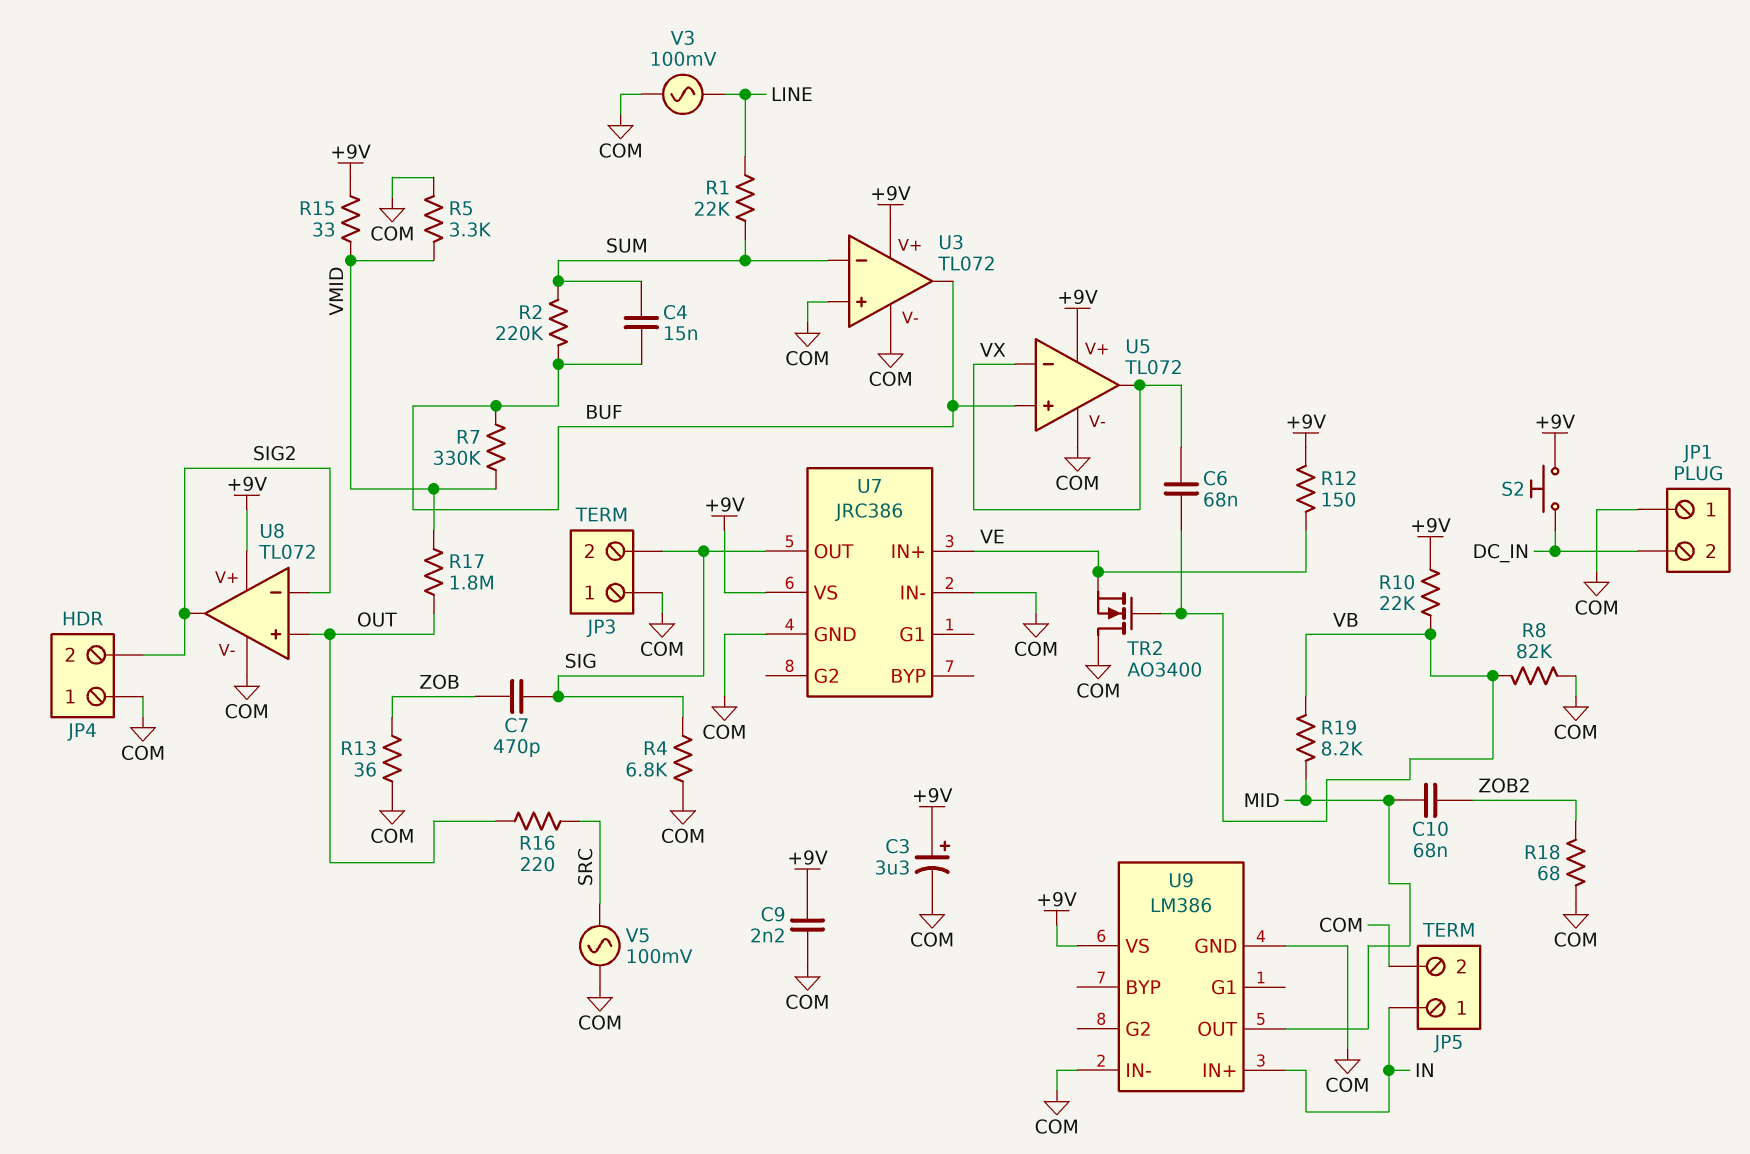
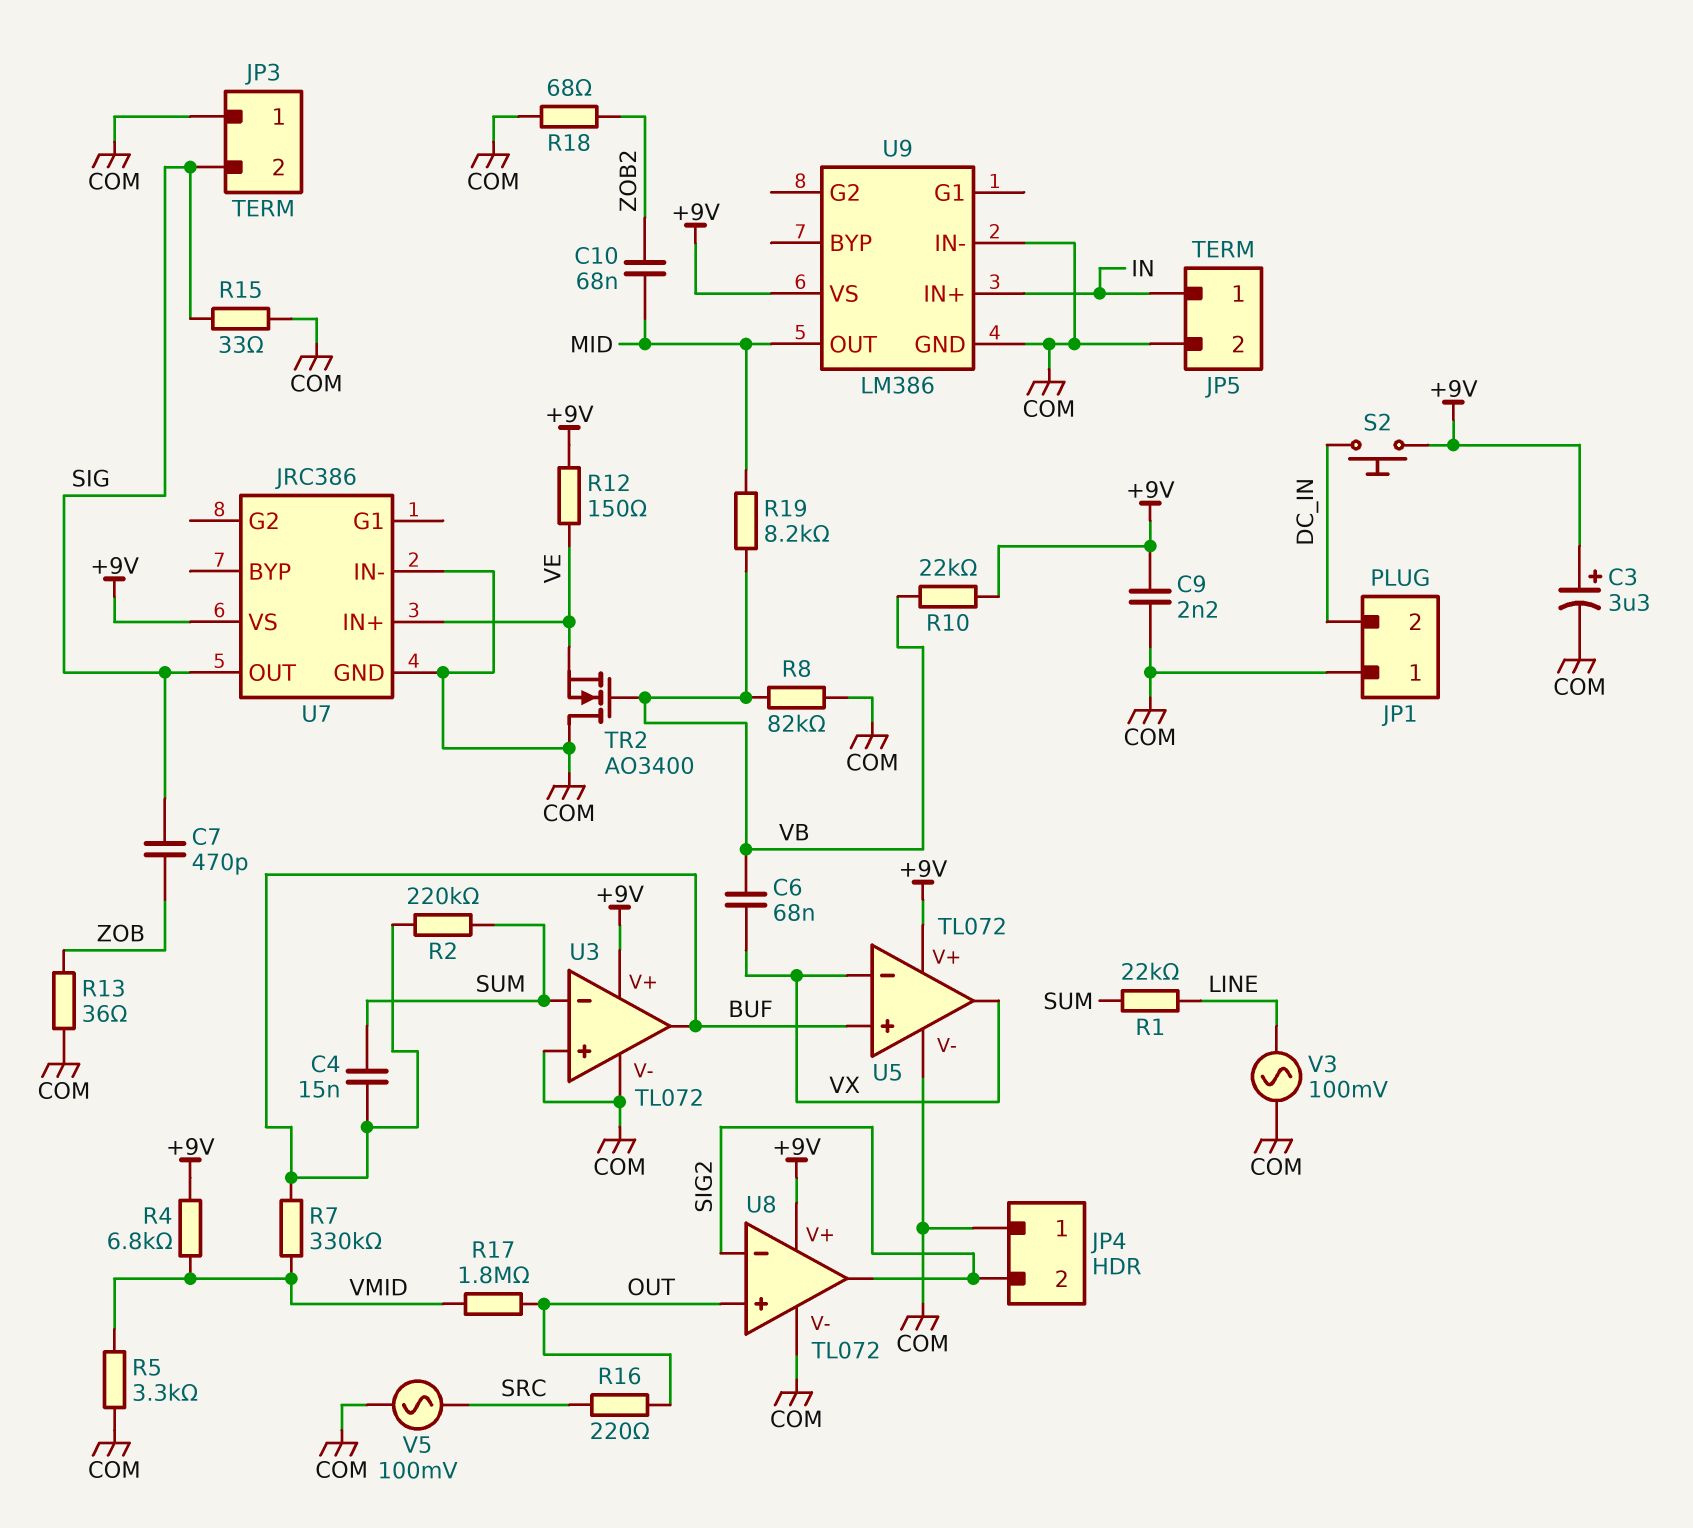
R4: 6.8k (COM, SIG) -> 6.8k (+9V, VMID)
R15: 33 (+9V, VMID) -> 33 (COM, SIG)

